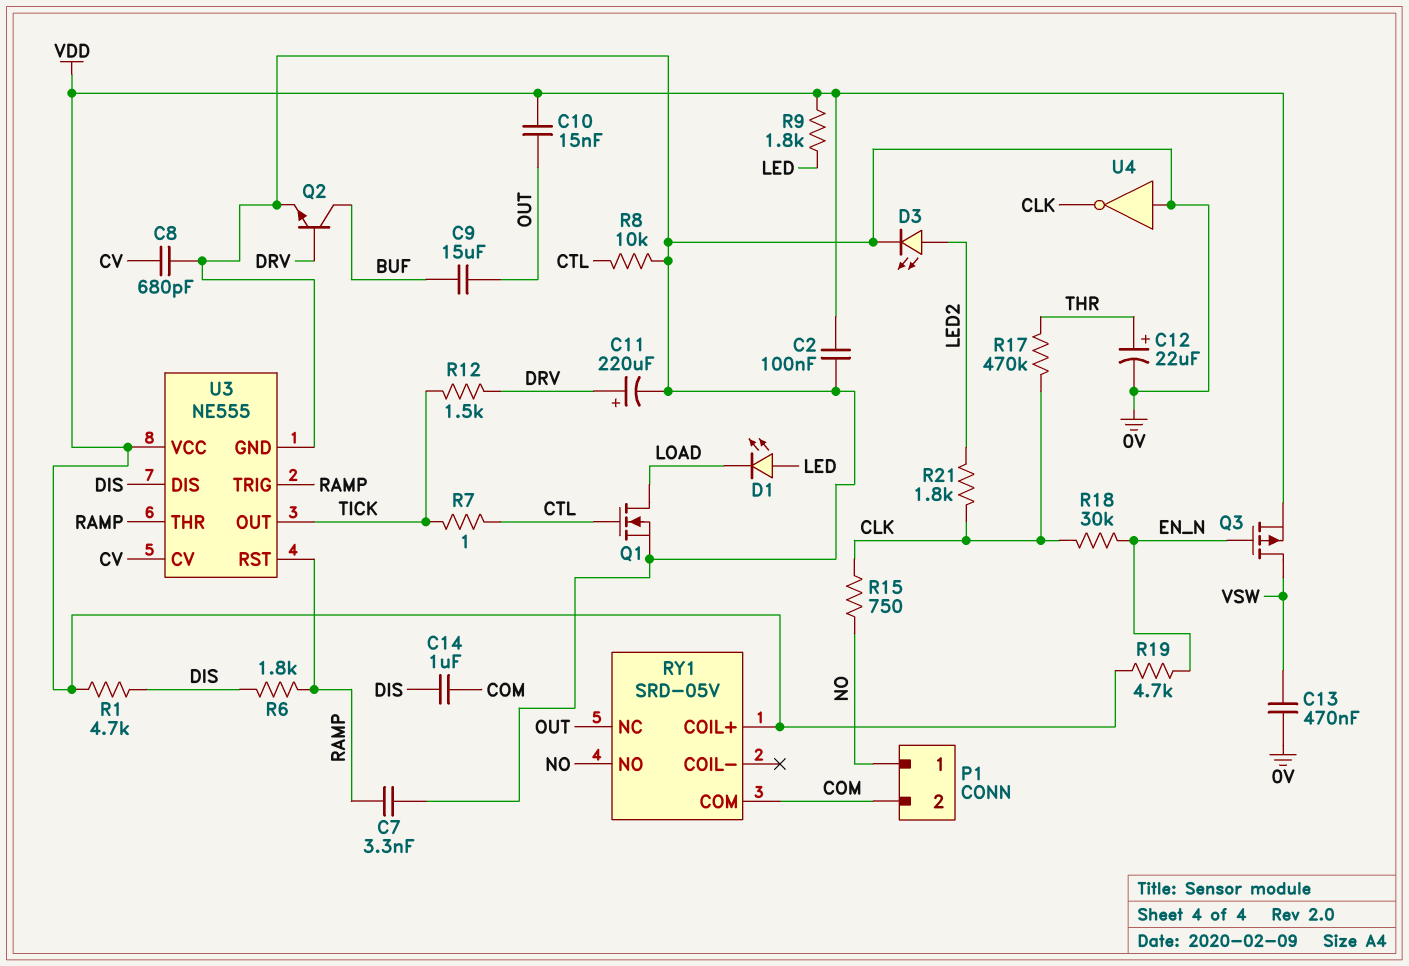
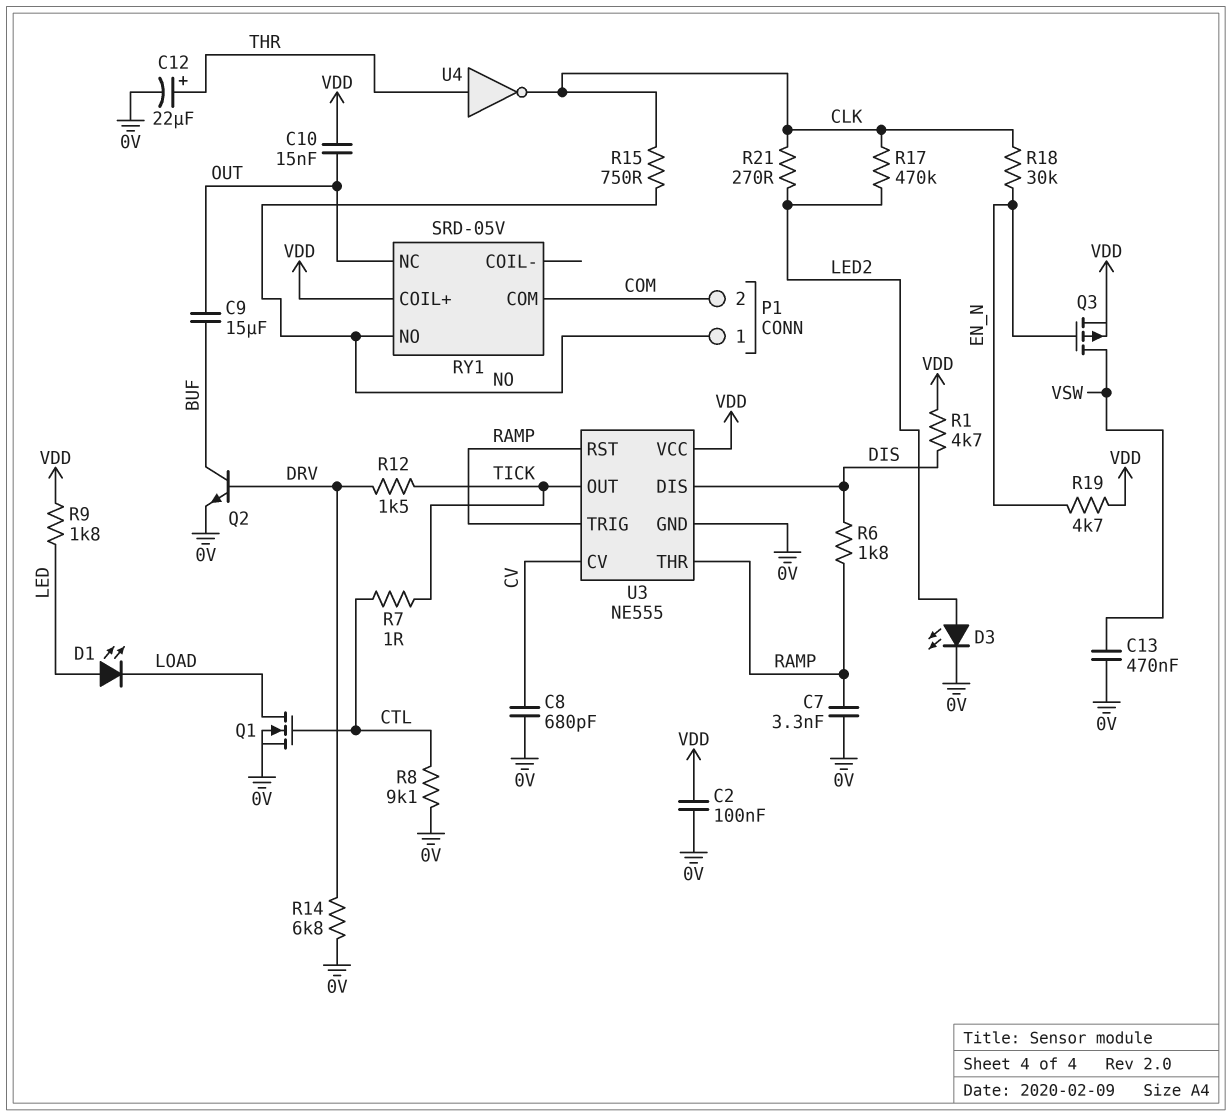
C11: 220uF (plus DRV, minus 0V) -> none
C14: 1uF (COM, DIS) -> none
R8: 10k (0V, CTL) -> 9.1k (0V, CTL)
R14: none -> 6.8k (0V, DRV)
R17: 470k (CLK, THR) -> 470k (CLK, LED2)
R21: 1.8k (CLK, LED2) -> 270 (CLK, LED2)
U4: NOT (in 0V, out CLK) -> NOT (in THR, out CLK)

